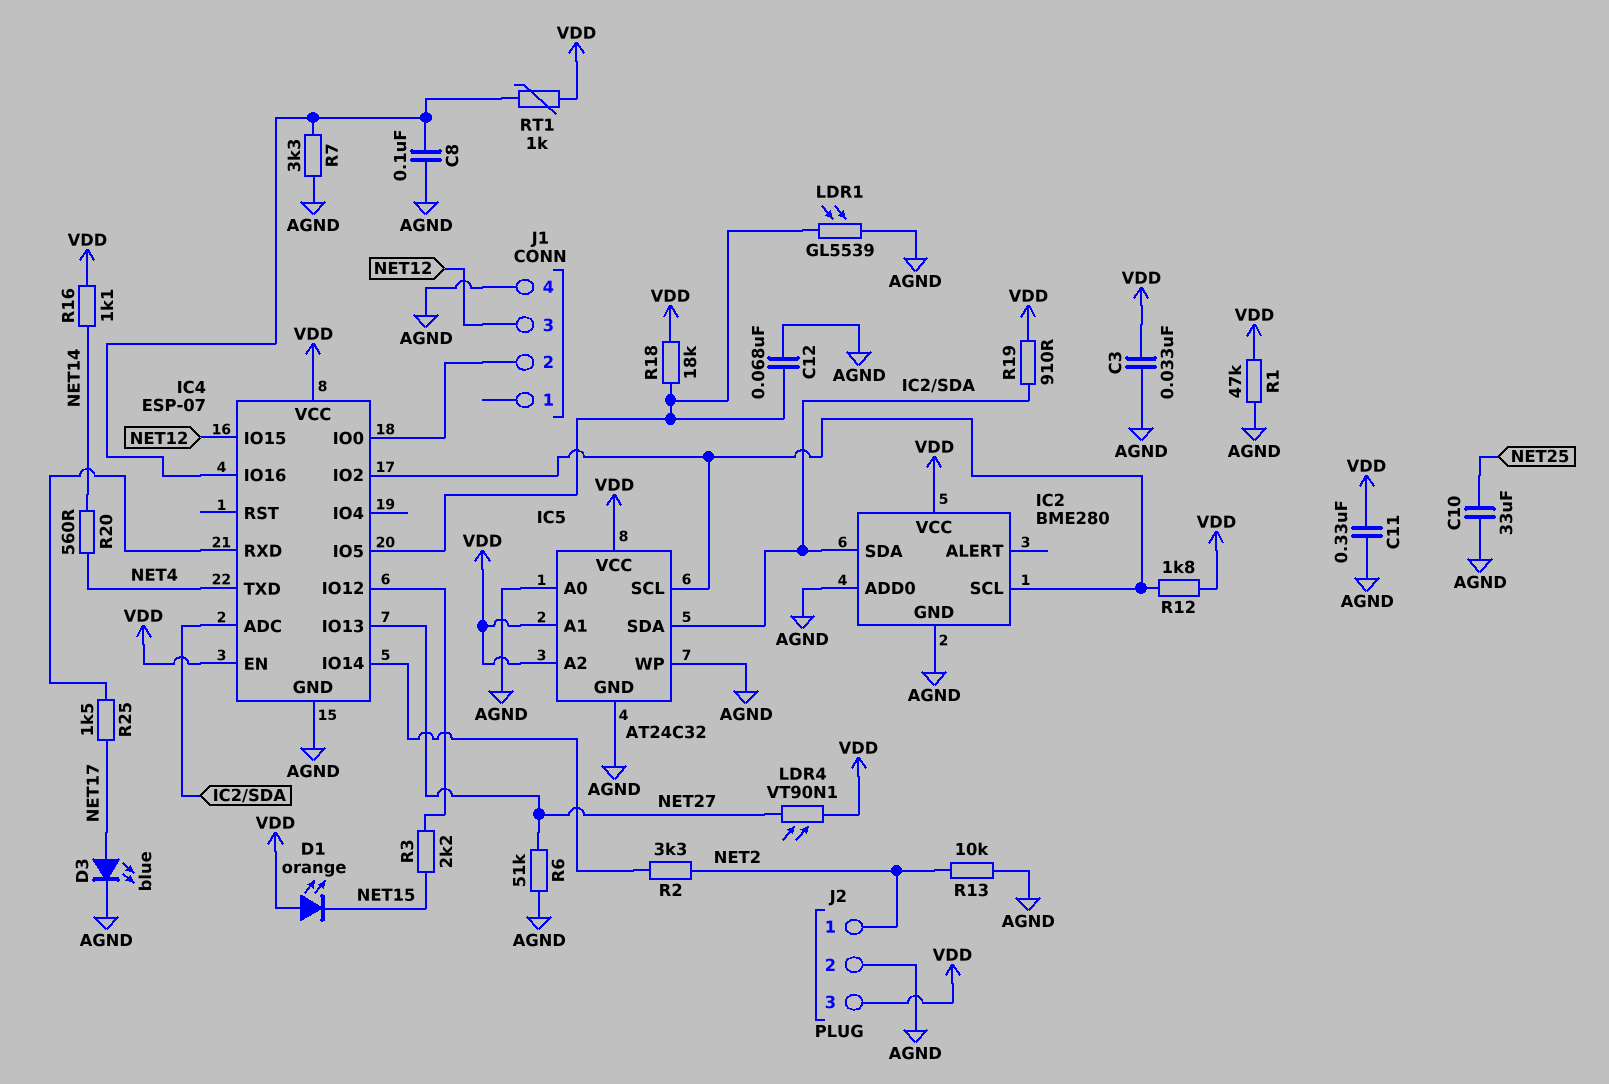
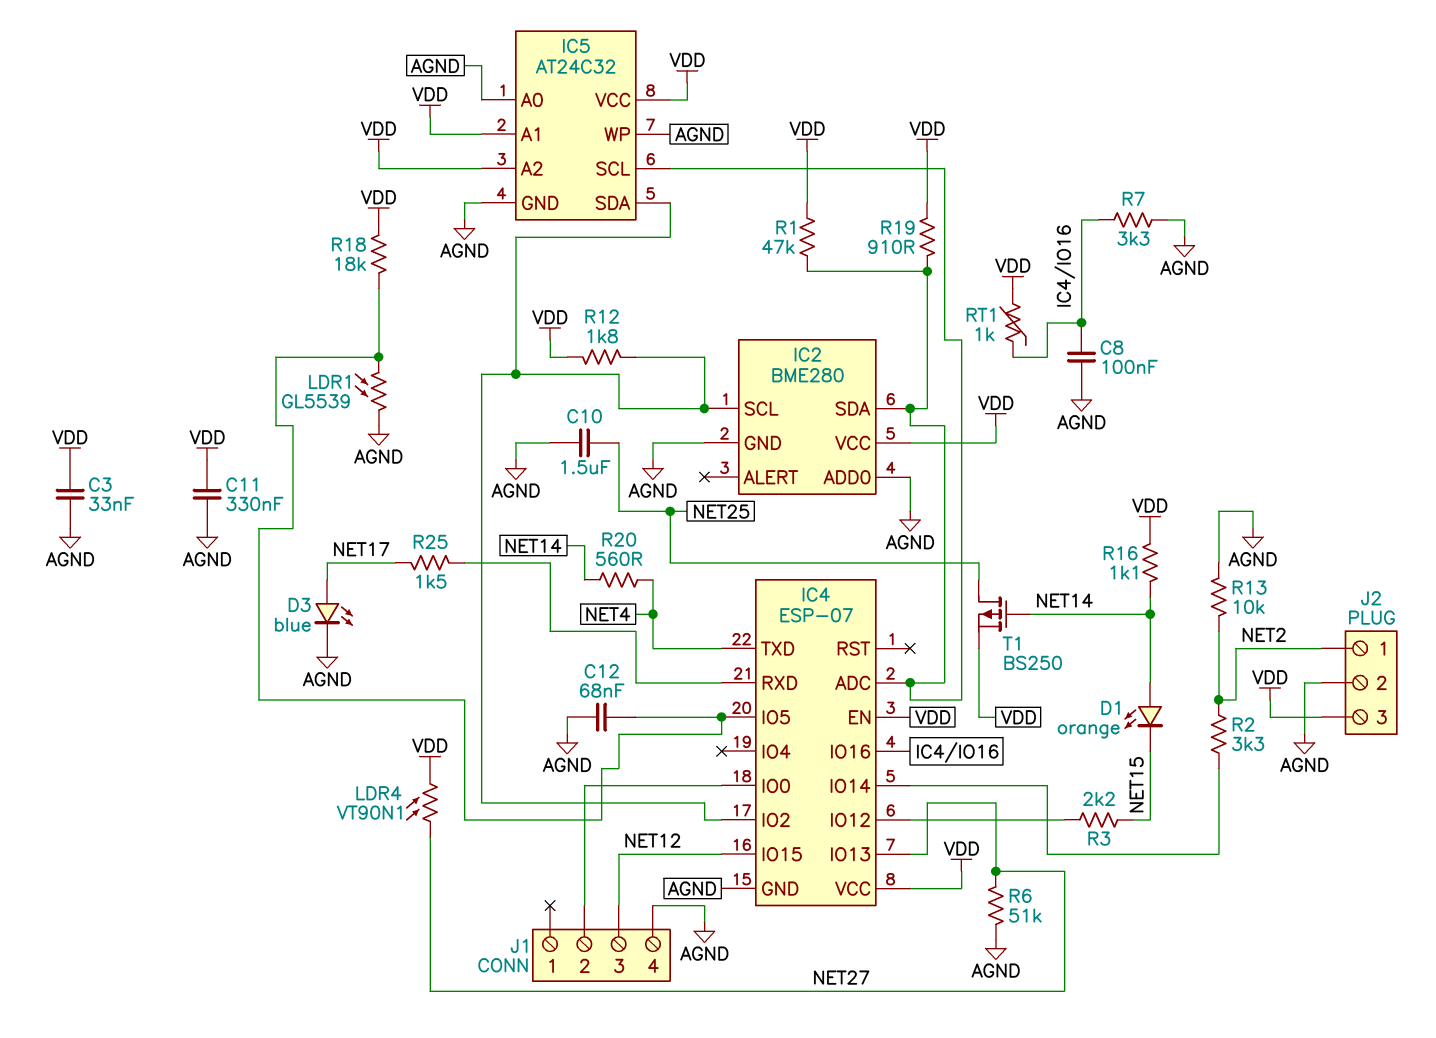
C10: 33uF (AGND, NET25) -> 1.5uF (AGND, NET25)
D1: LED orange (A VDD, K NET15) -> LED orange (A NET14, K NET15)
IC5 pin SCL: IC2/SCL -> IC2/SDA
IC5 pin SDA: IC2/SDA -> IC2/SCL
R1: 47k (AGND, VDD) -> 47k (IC2/SDA, VDD)
T1: none -> PMOS BS250 (G NET14, D NET25, S VDD)

